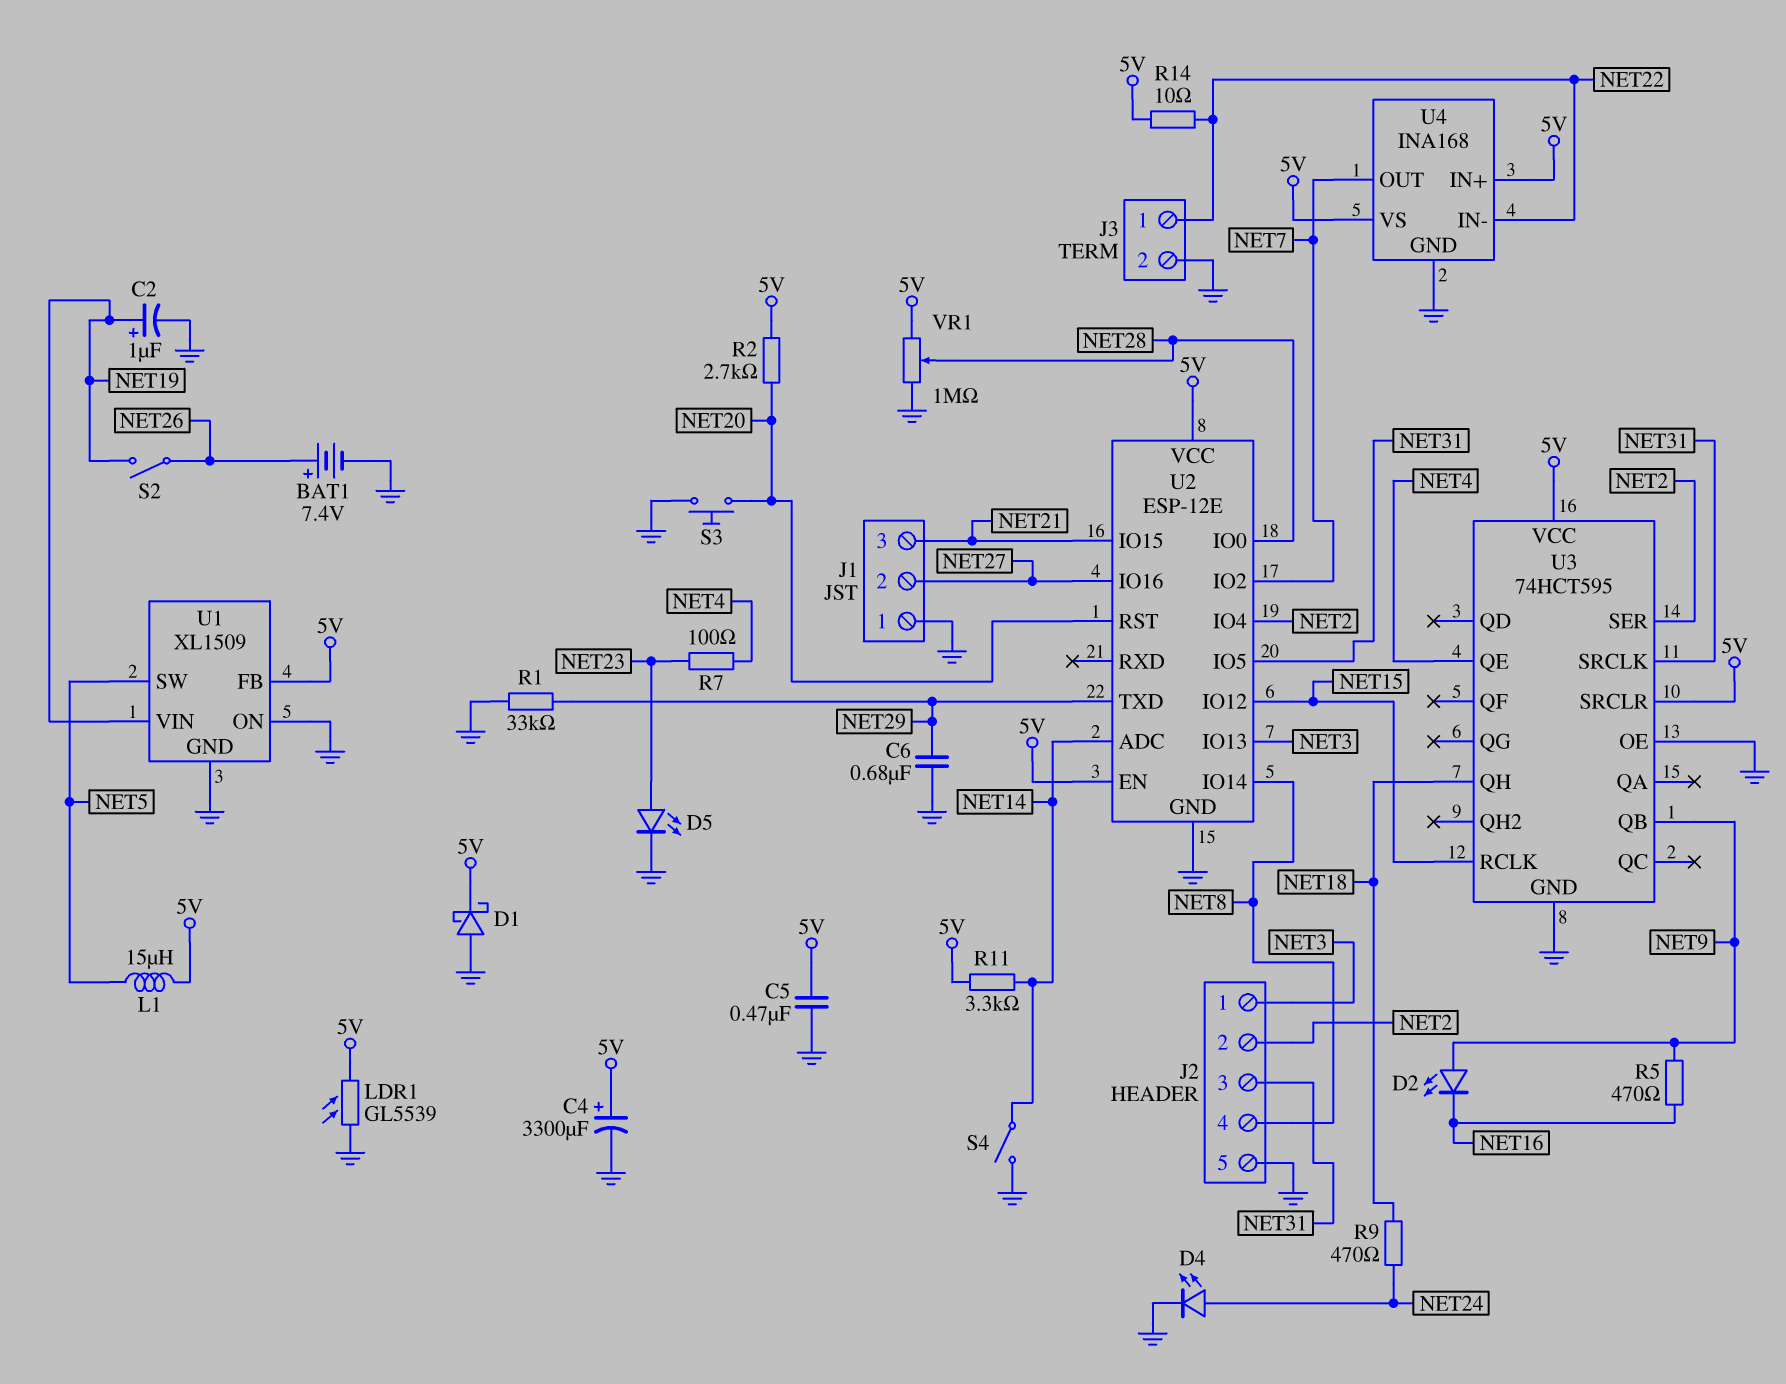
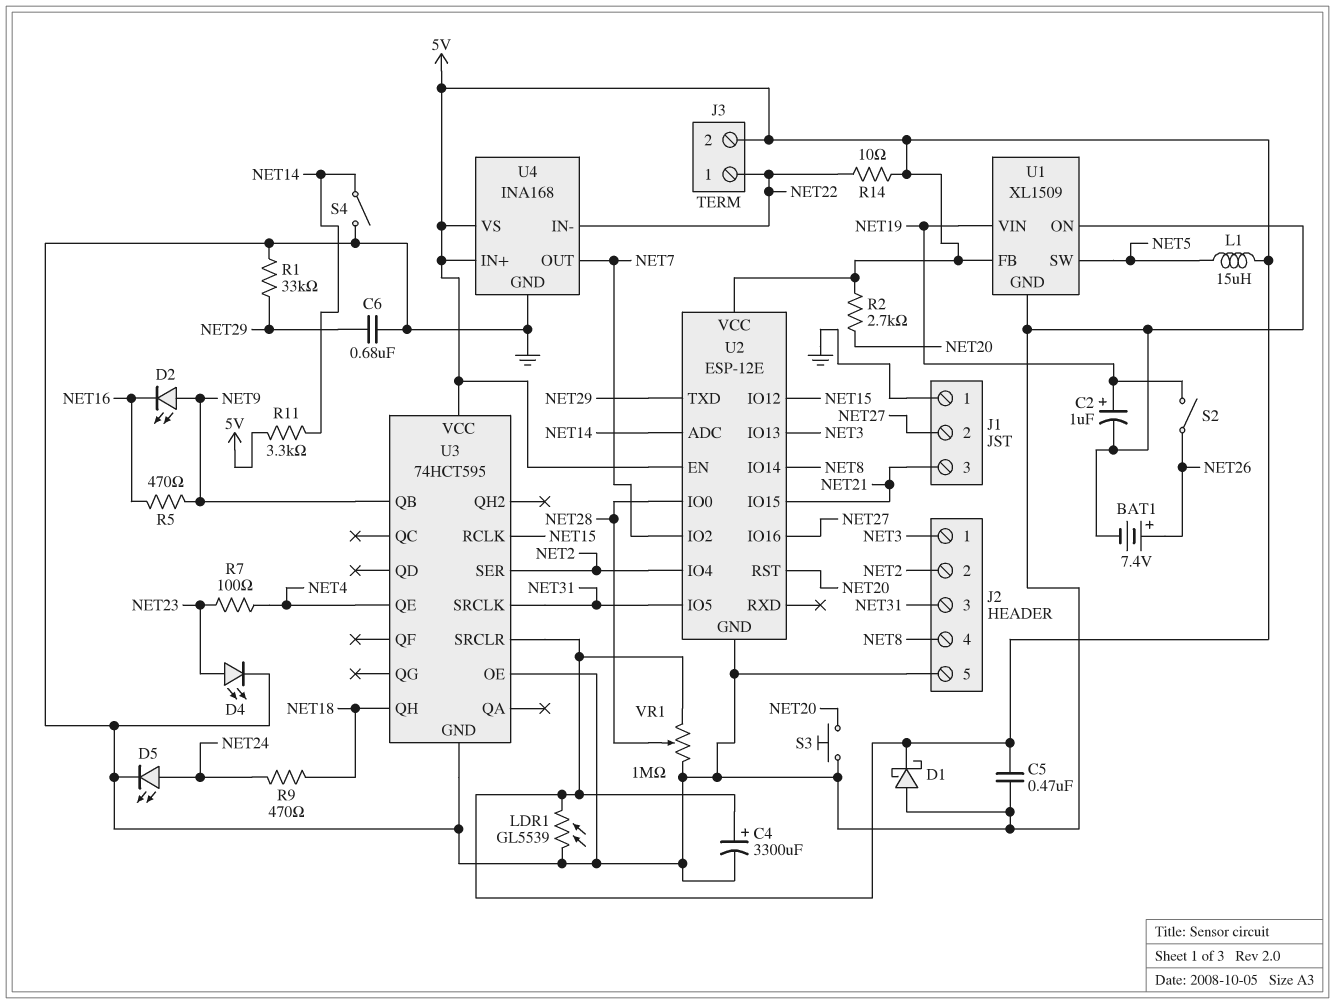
D4: LED (A NET24, K GND) -> LED (A NET23, K GND)
D5: LED (A NET23, K GND) -> LED (A NET24, K GND)
J3 pin 2: GND -> 5V

